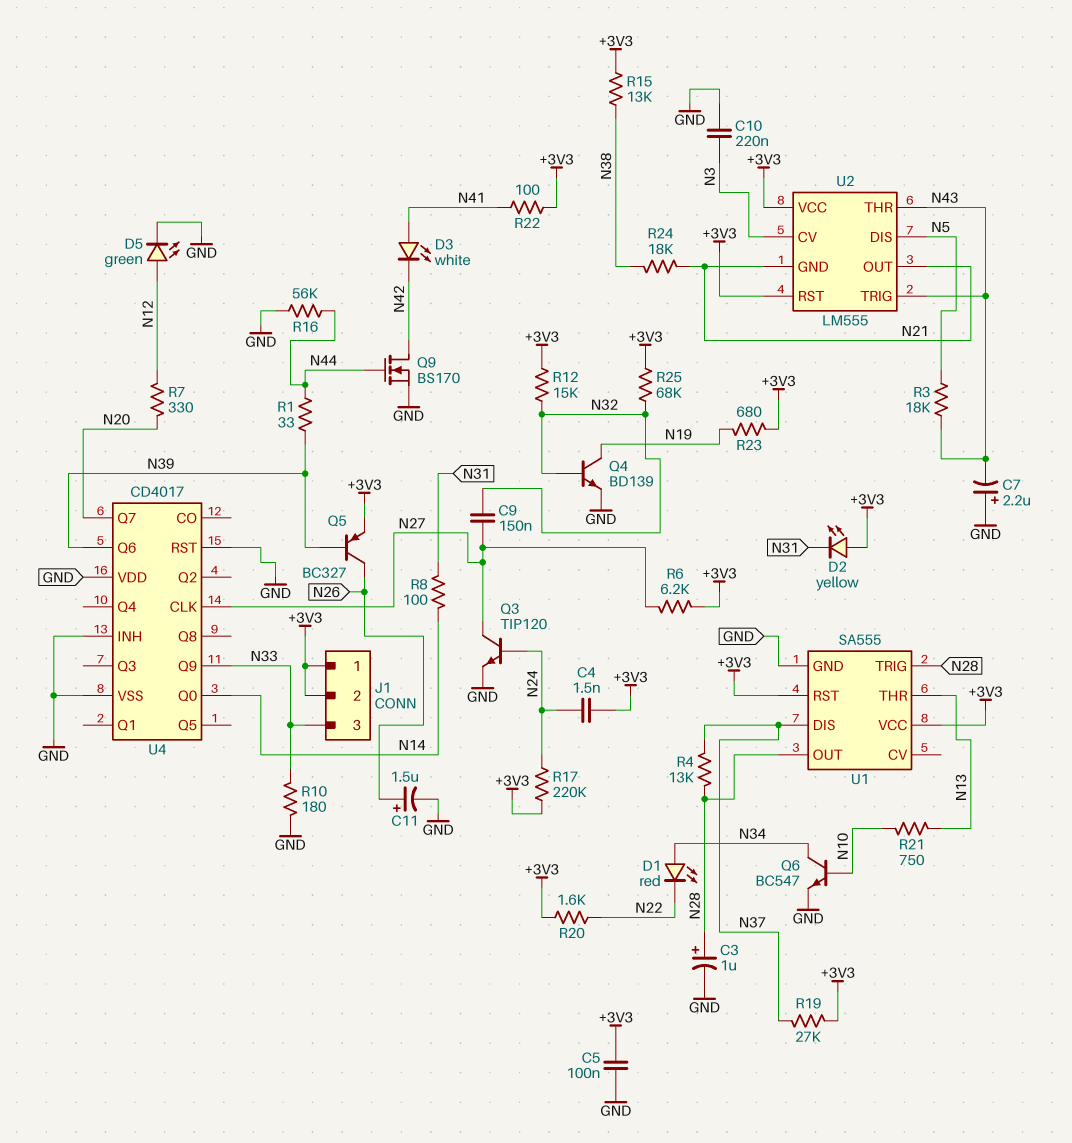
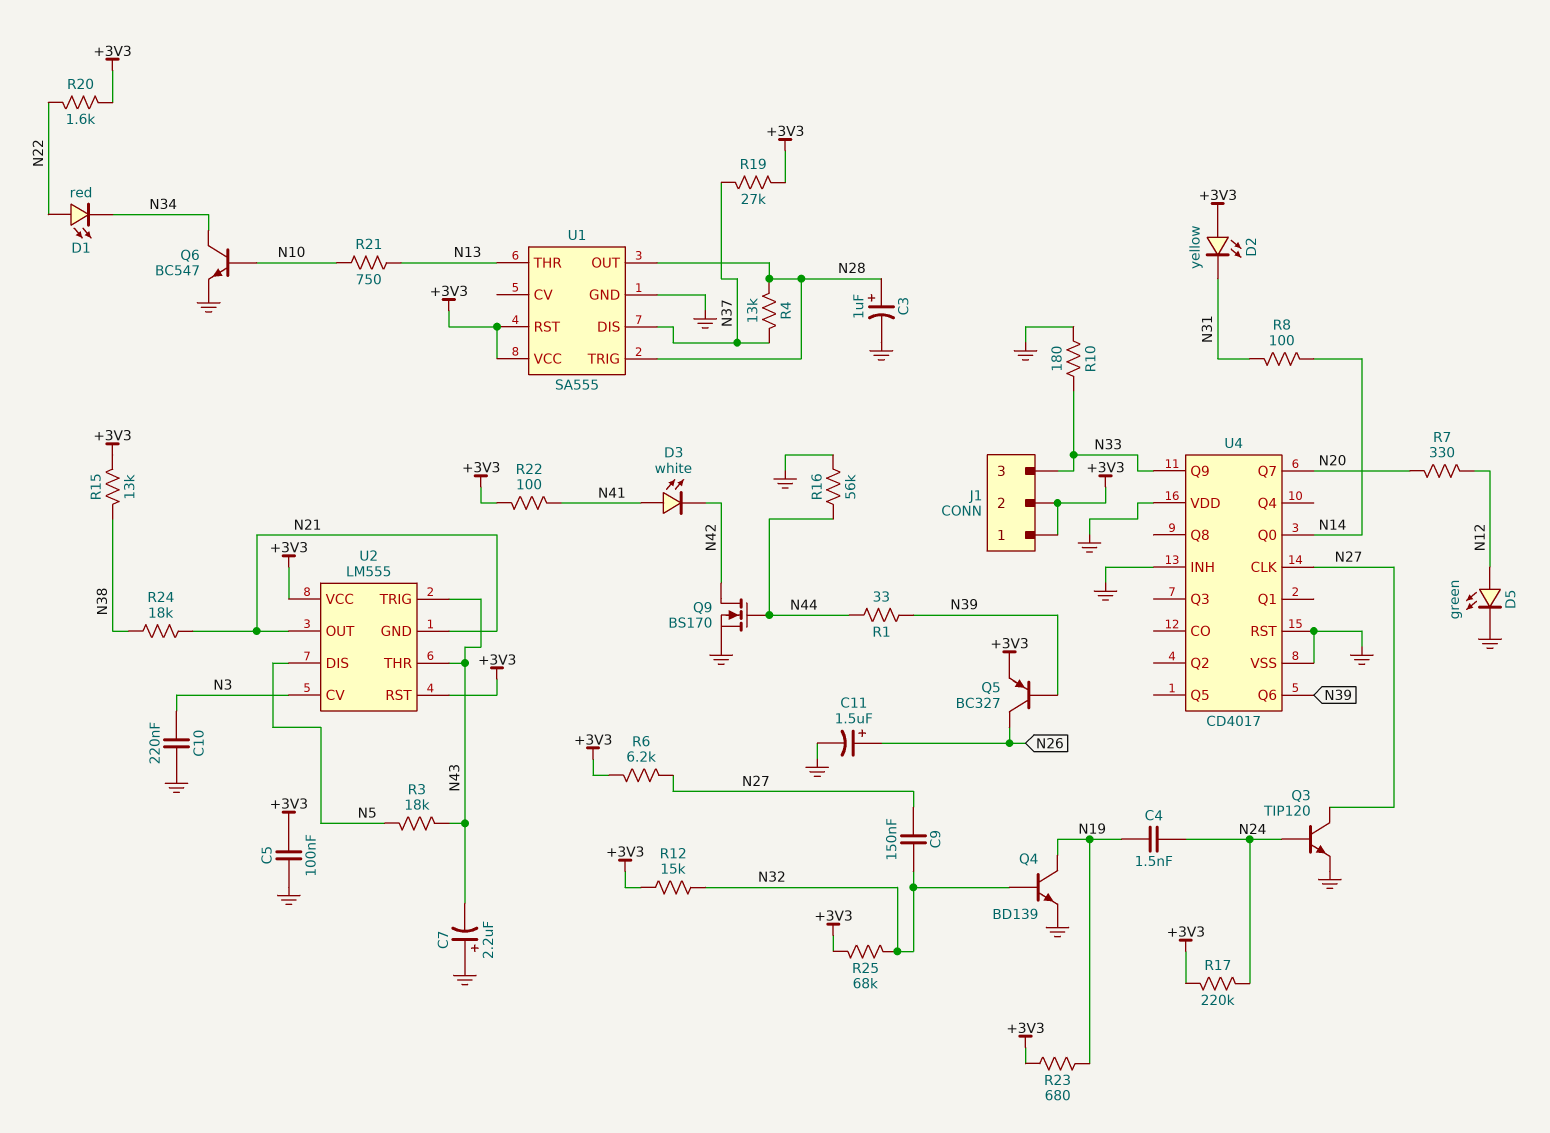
C4: 1.5nF (+3V3, N24) -> 1.5nF (N19, N24)
D1: LED red (A N34, K N22) -> LED red (A N22, K N34)

